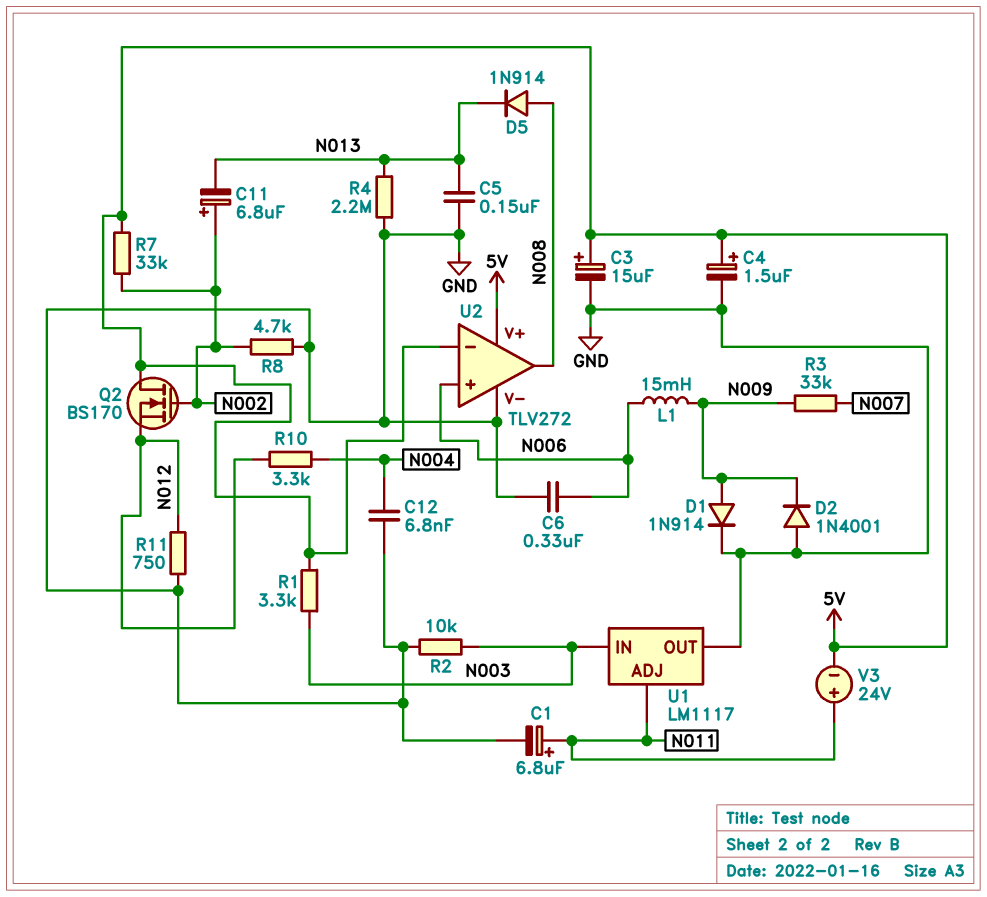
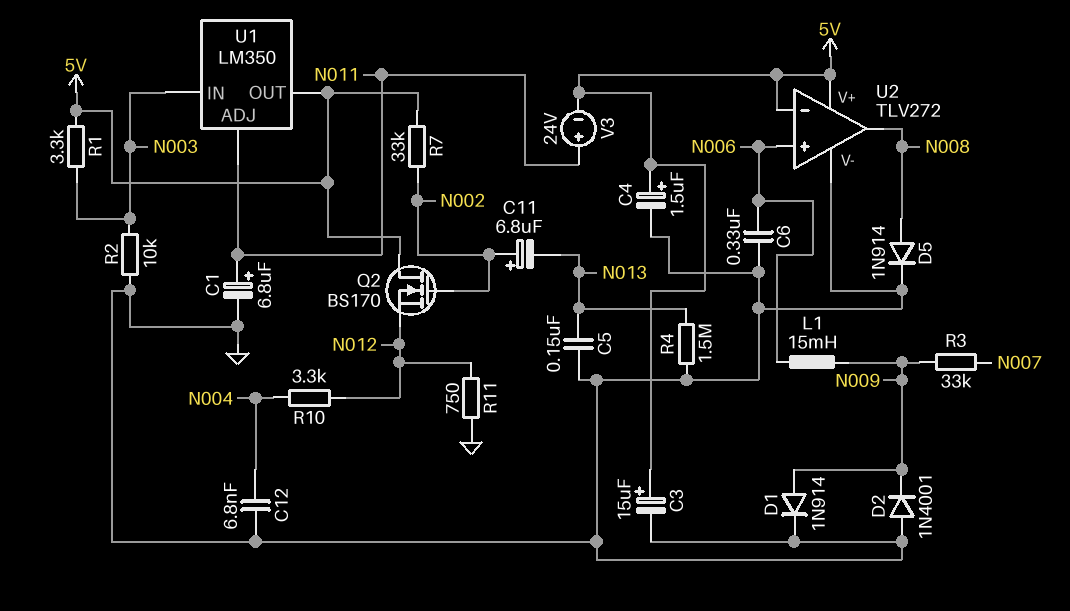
D5: diode 1N914 (A N008, K N013) -> diode 1N914 (A N008, K GND)
R4: 2.2M (GND, N013) -> 1.5M (GND, N013)
R8: 4.7k (GND, N002) -> none
U1: LM1117 -> LM350
U1 pin OUT: GND -> 5V

